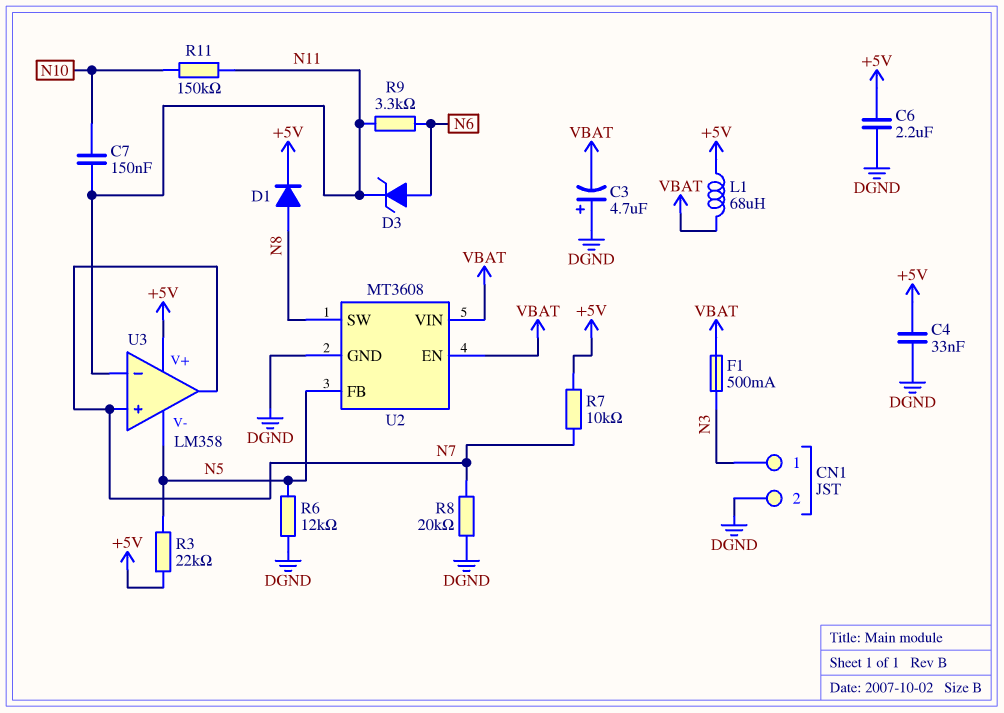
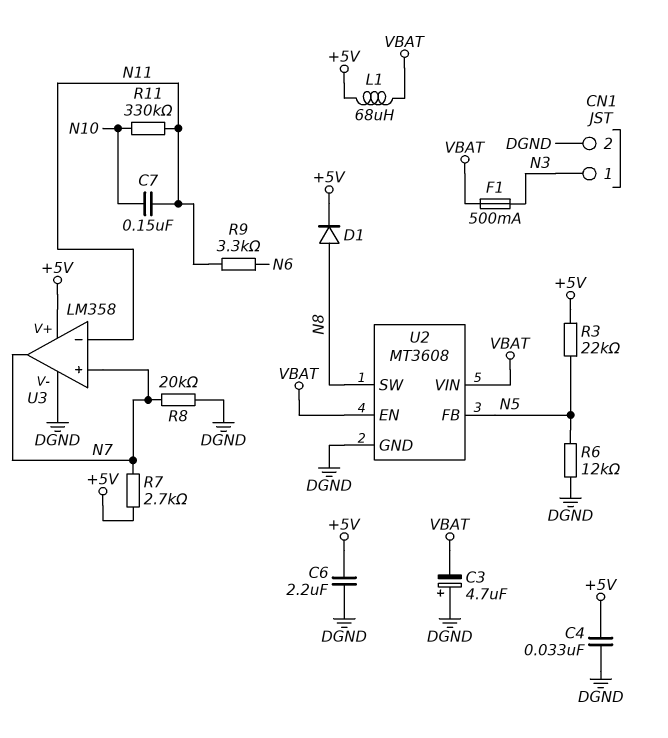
D3: zener (A N6, K N11) -> none
R7: 10k (+5V, N7) -> 2.7k (+5V, N7)
R11: 150k (N10, N11) -> 330k (N10, N11)
U3 pin V-: N5 -> DGND

